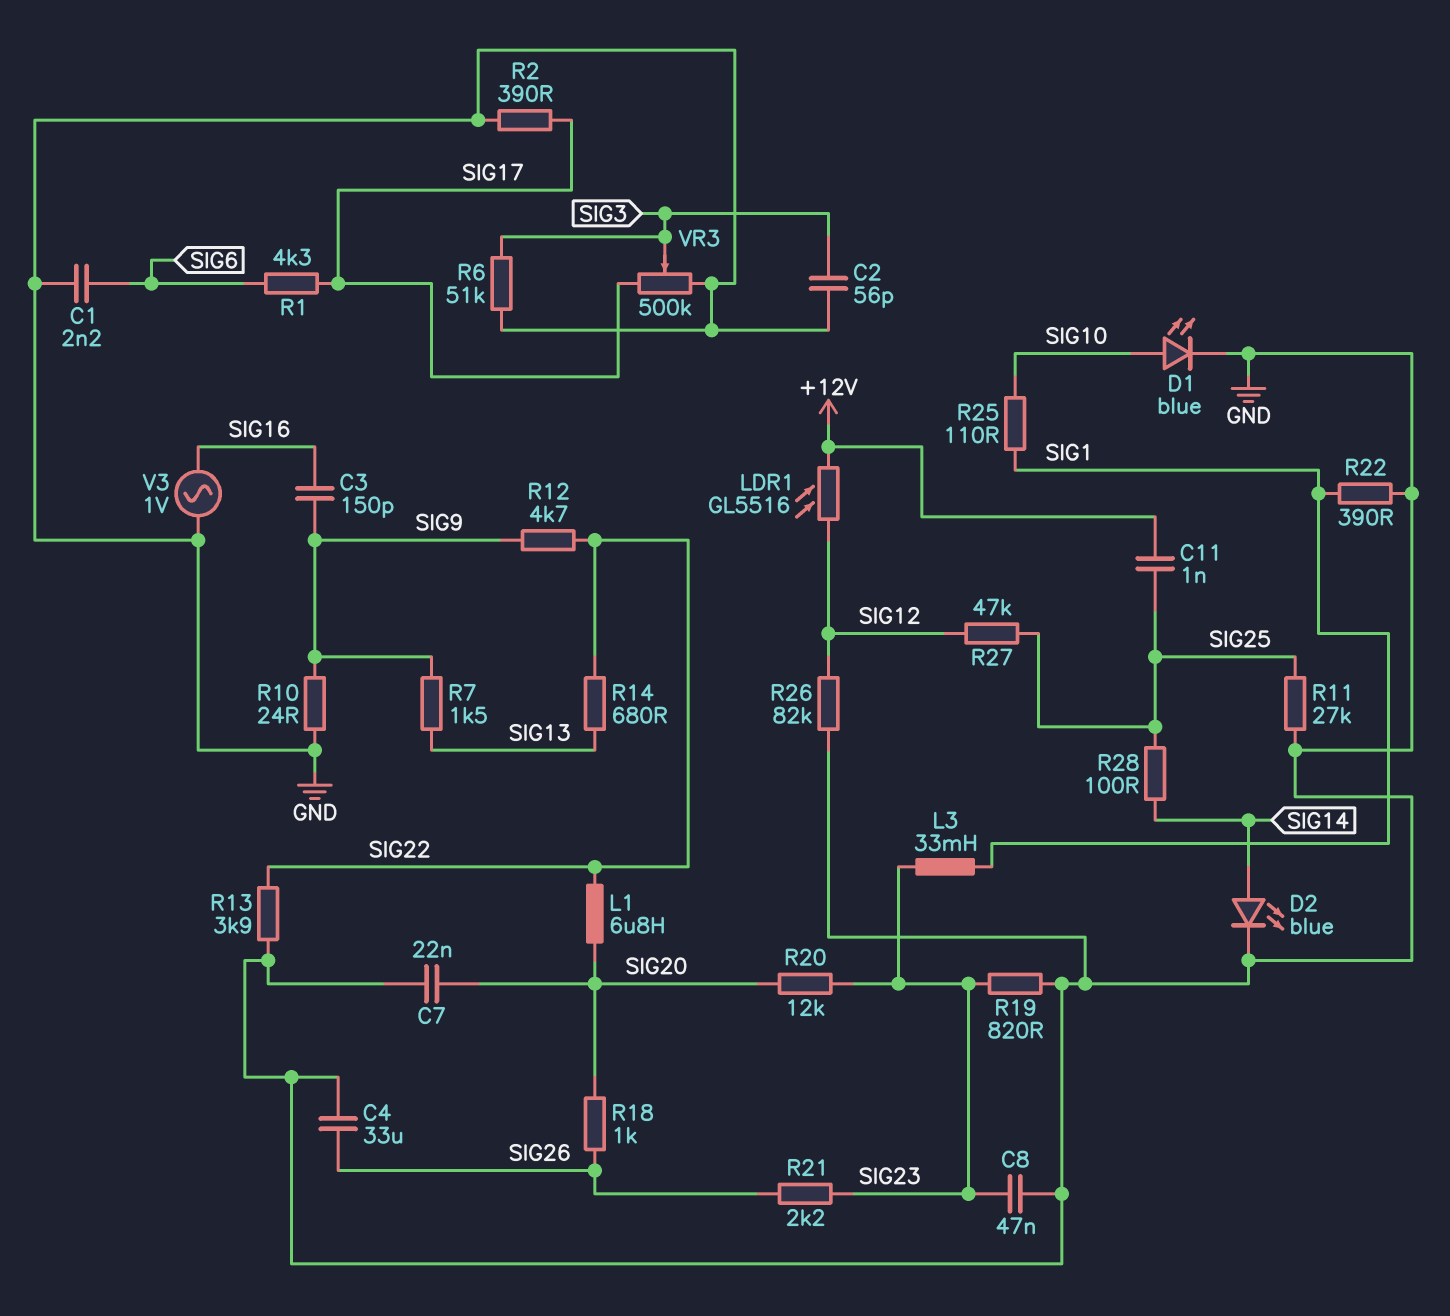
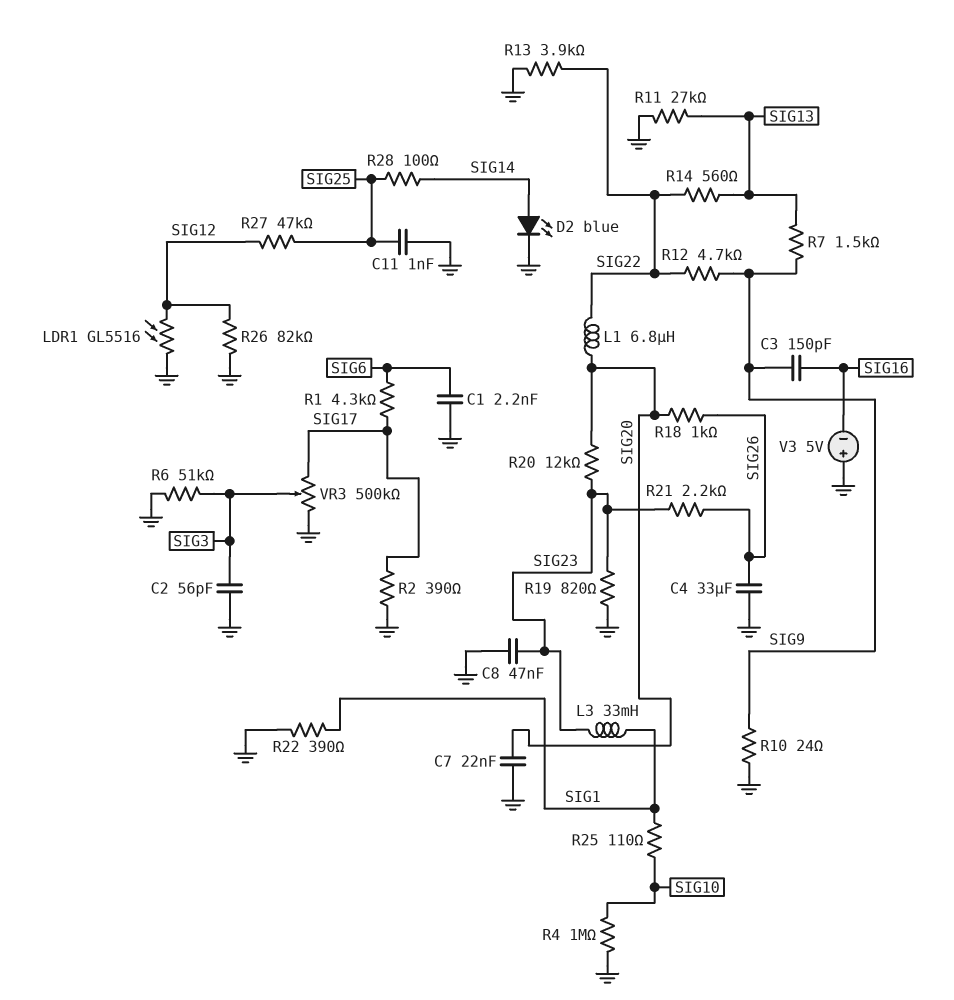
C11: 1nF (+12V, SIG25) -> 1nF (GND, SIG25)
D1: LED blue (A SIG10, K GND) -> none
LDR1: GL5516 (+12V, SIG12) -> GL5516 (GND, SIG12)
R4: none -> 1M (GND, SIG10)
R11: 27k (GND, SIG25) -> 27k (GND, SIG13)
R14: 680 (SIG13, SIG22) -> 560 (SIG13, SIG22)
V3: AC 1V (GND, SIG16) -> 5V (plus GND, minus SIG16)

